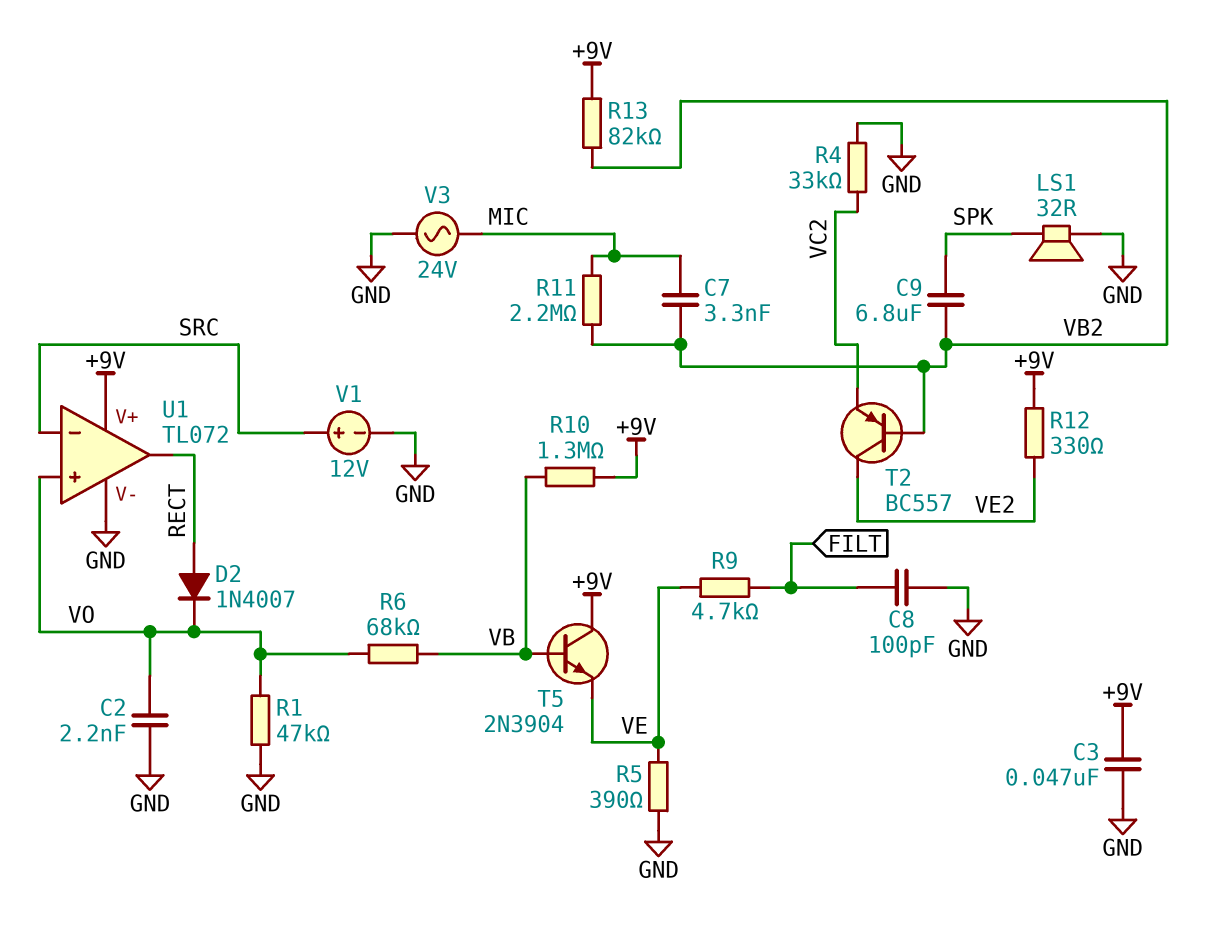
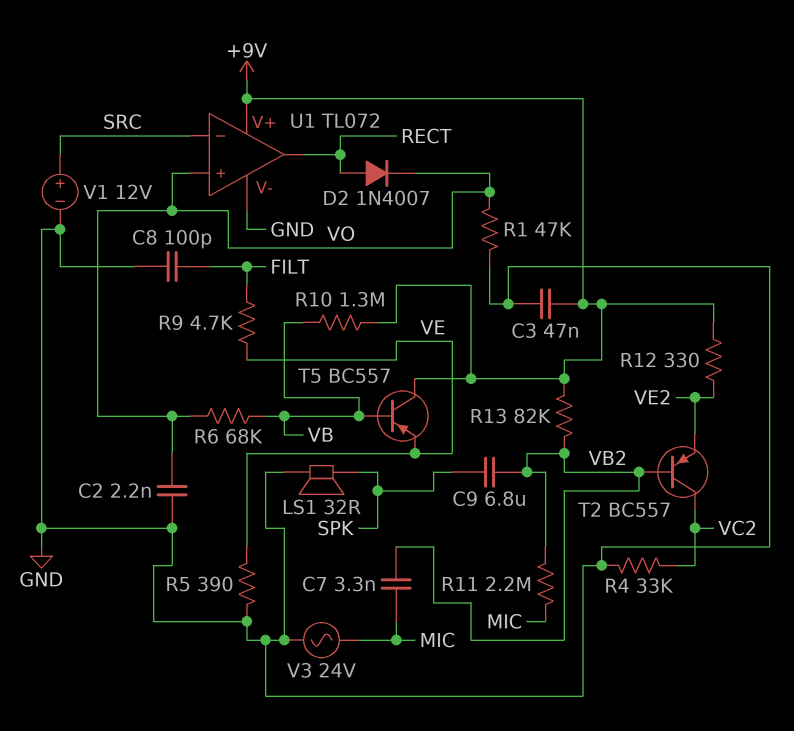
T2: PNP BC557 (B VB2, C VE2, E VC2) -> PNP BC557 (B VB2, C VC2, E VE2)
T5: NPN 2N3904 (B VB, C +9V, E VE) -> PNP BC557 (B VB, C +9V, E VE)

